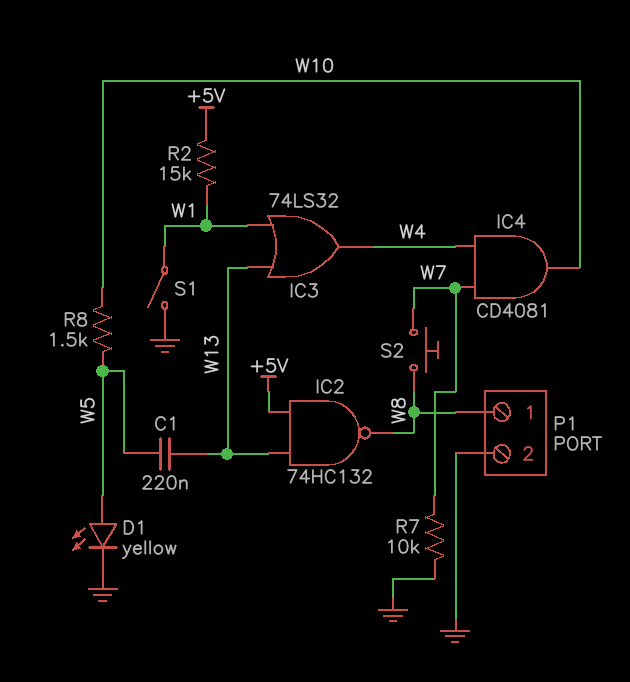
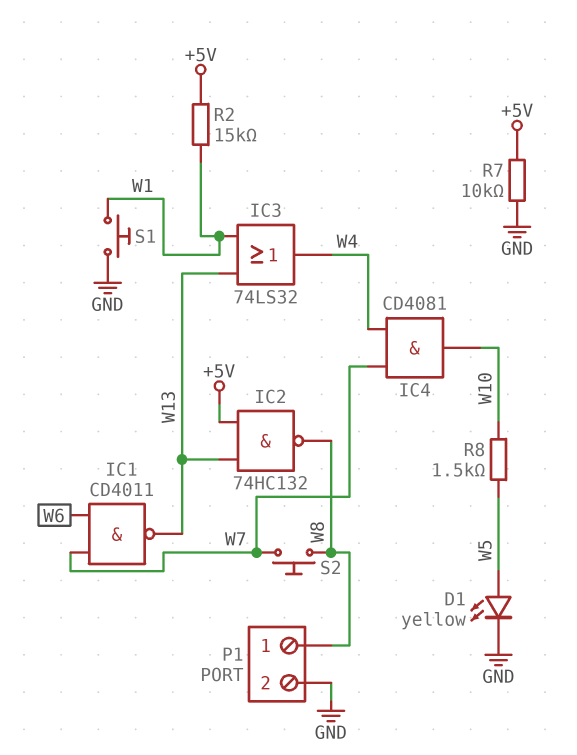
C1: 220nF (W5, W13) -> none
IC1: none -> NAND CD4011 (in W6, in W7, out W13)
R7: 10k (GND, W7) -> 10k (+5V, GND)
S1: switch (GND, W1) -> button (GND, W1)

